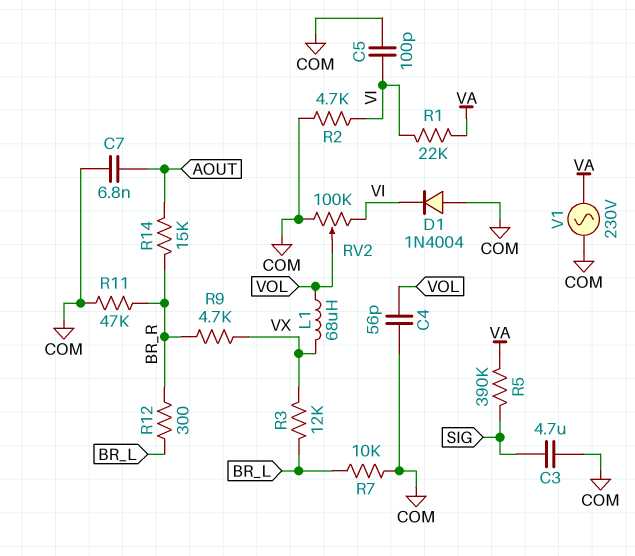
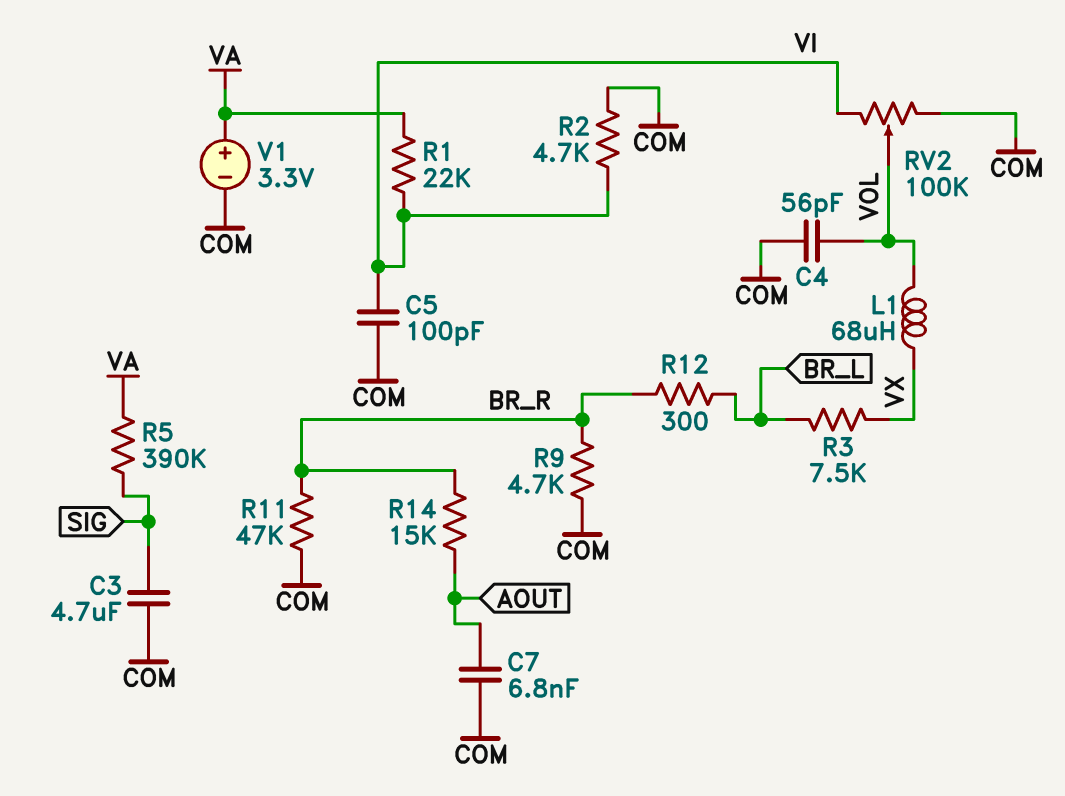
D1: diode 1N4004 (A COM, K VI) -> none
R3: 12k (BR_L, VX) -> 7.5k (BR_L, VX)
R7: 10k (BR_L, COM) -> none
R9: 4.7k (BR_R, VX) -> 4.7k (BR_R, COM)
V1: AC 230V (COM, VA) -> 3.3V (plus VA, minus COM)

